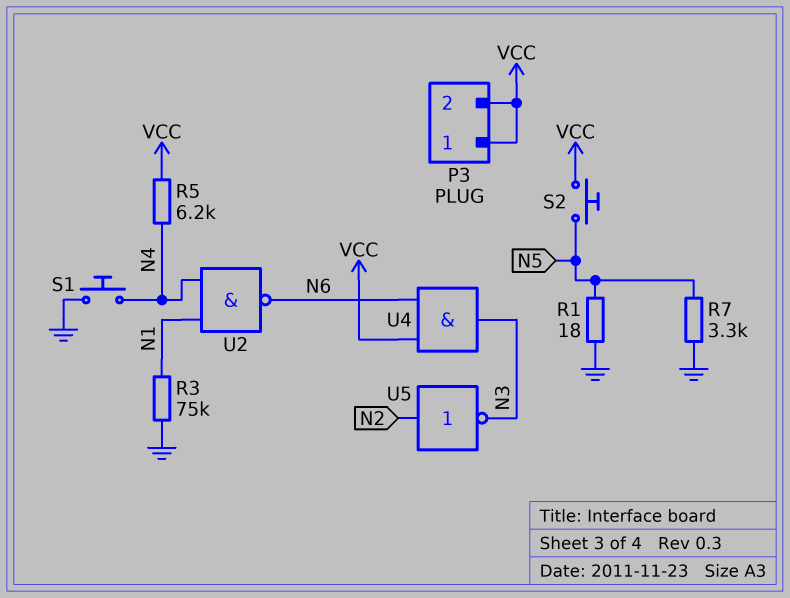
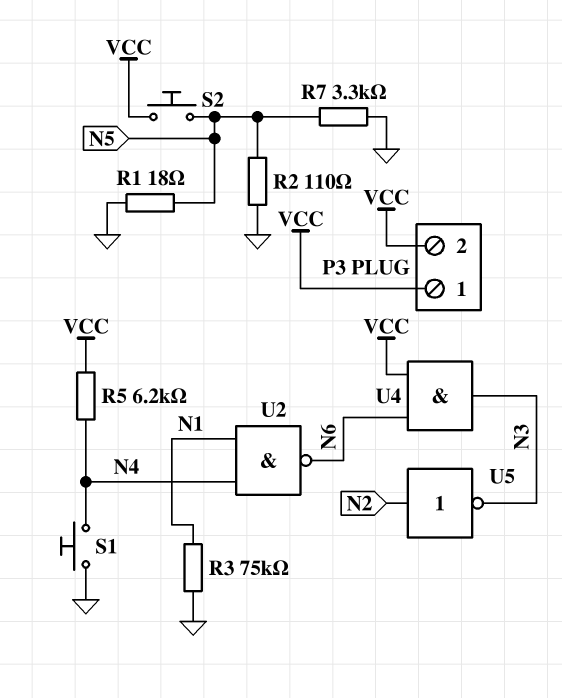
R2: none -> 110 (GND, N5)

